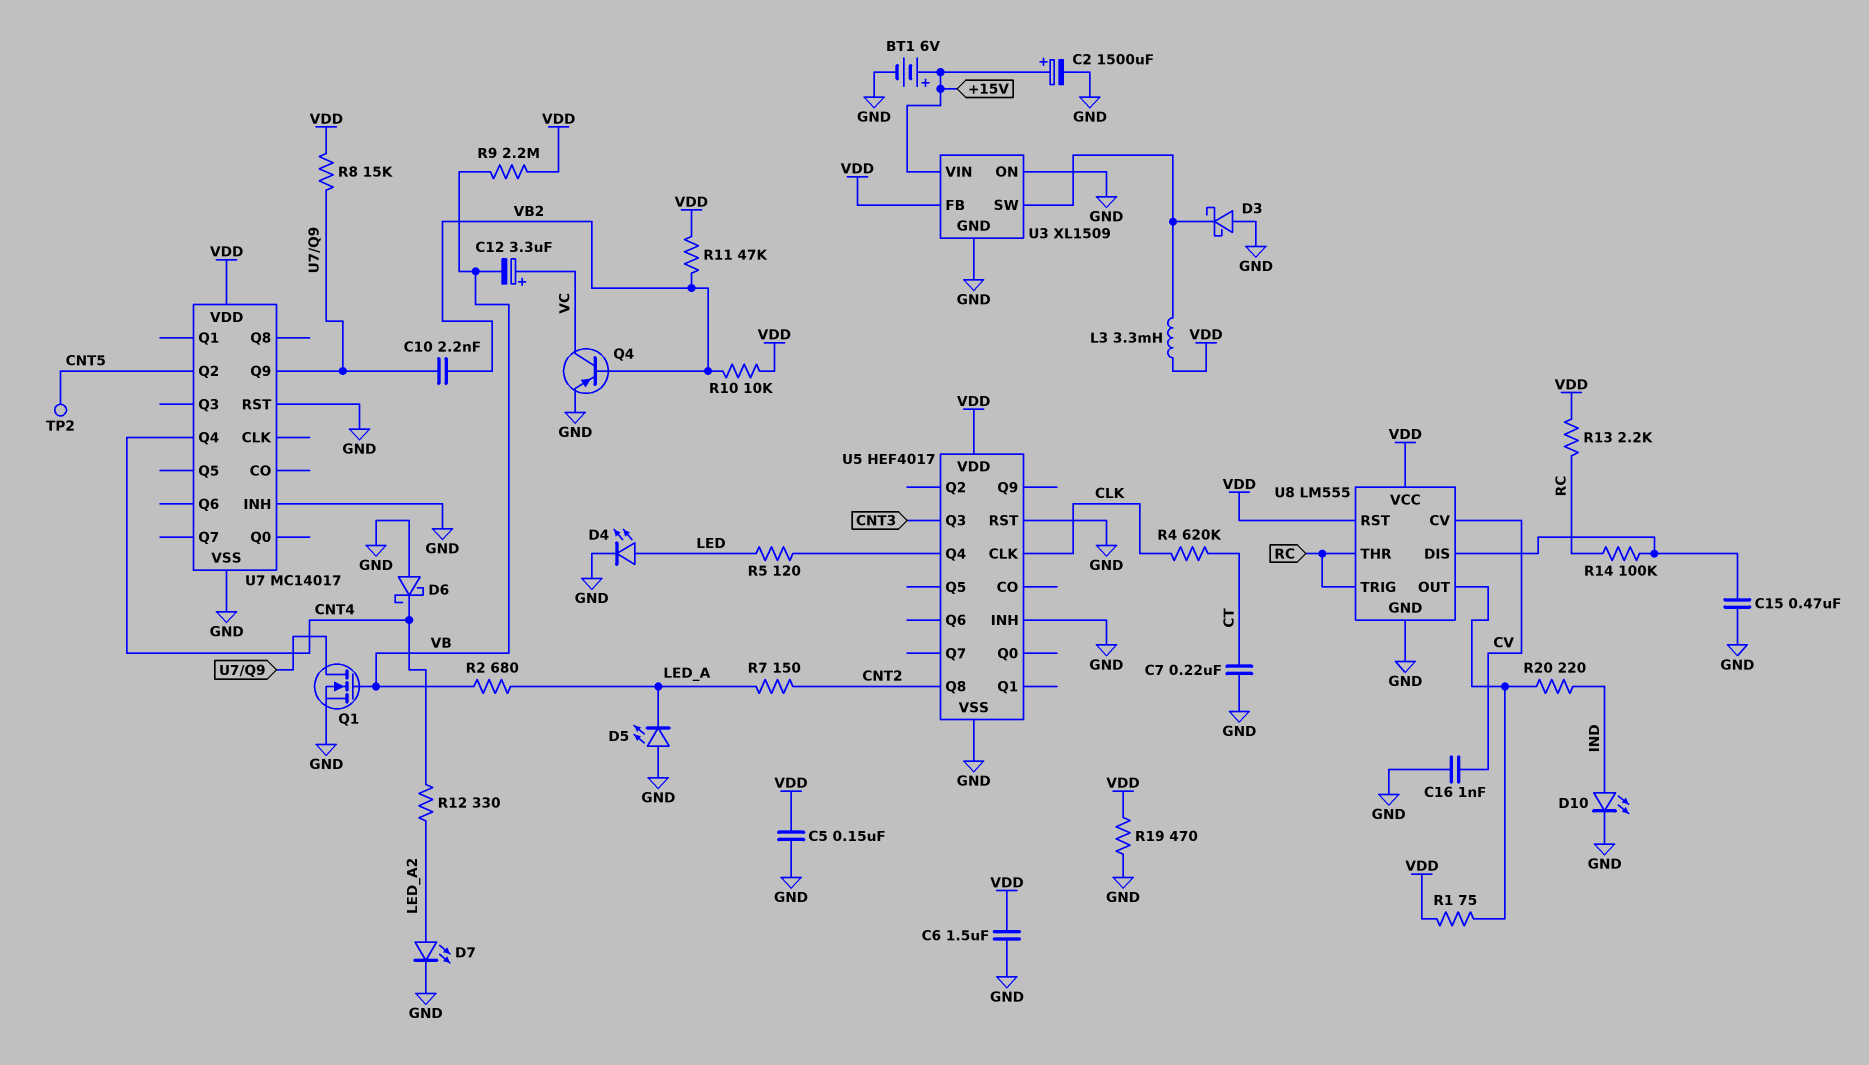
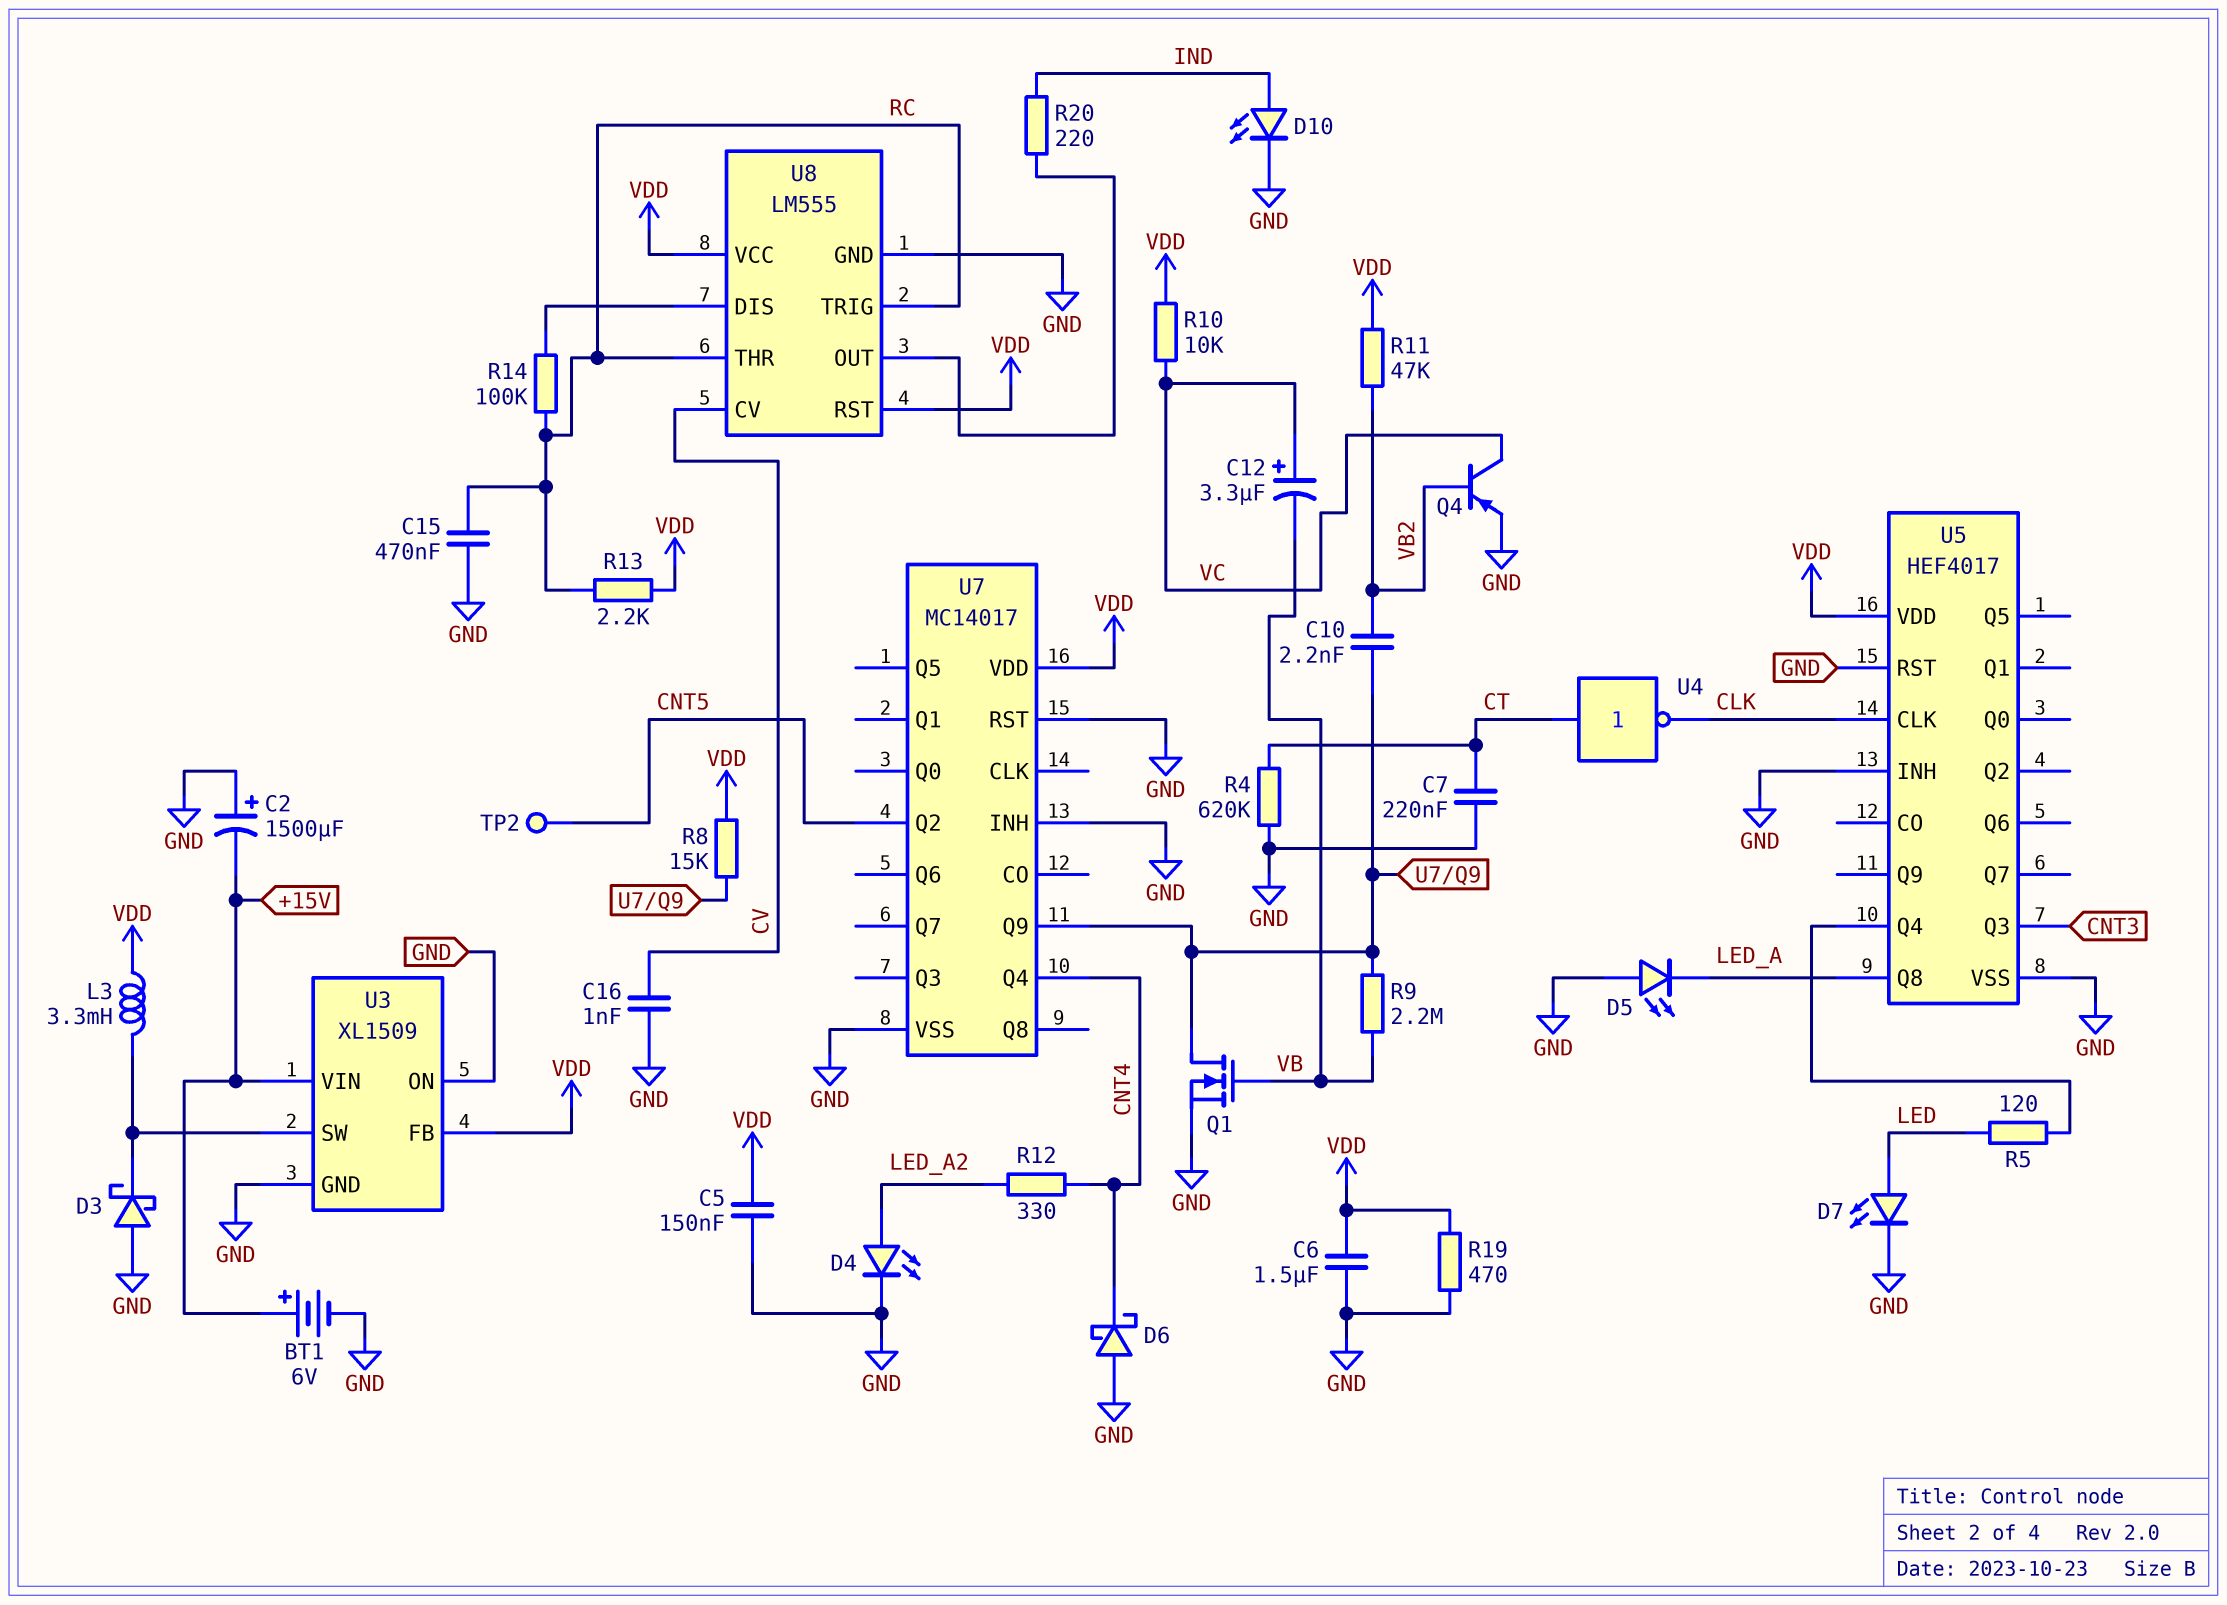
C2: 1500uF (plus +15V, minus GND) -> 1500uF (plus GND, minus +15V)
C15: 470nF (GND, U8/DIS) -> 470nF (GND, RC)
D4: LED (A LED, K GND) -> LED (A LED_A2, K GND)
D7: LED (A LED_A2, K GND) -> LED (A LED, K GND)
R1: 75 (U8/OUT, VDD) -> none
R2: 680 (LED_A, VB) -> none
R4: 620k (CLK, CT) -> 620k (CT, GND)
R7: 150 (CNT2, LED_A) -> none
R9: 2.2M (VB, VDD) -> 2.2M (U7/Q9, VB)
R10: 10k (VB2, VDD) -> 10k (VC, VDD)
U4: none -> NOT (in CT, out CLK)
U5 pin Q8: CNT2 -> LED_A

